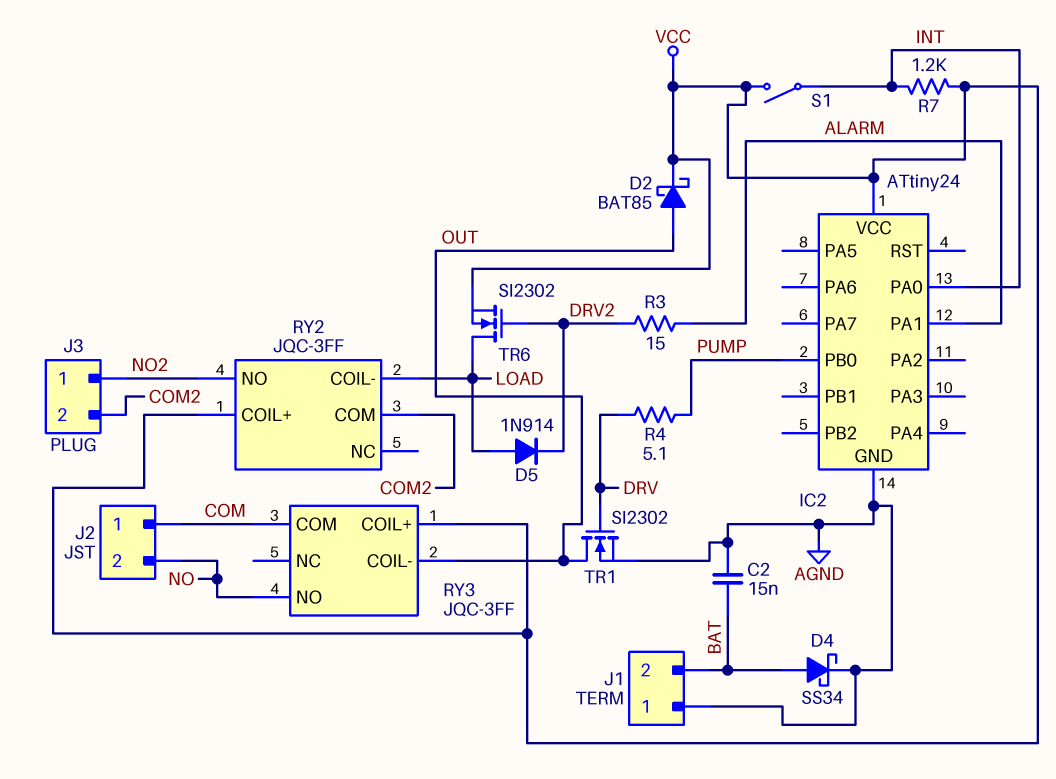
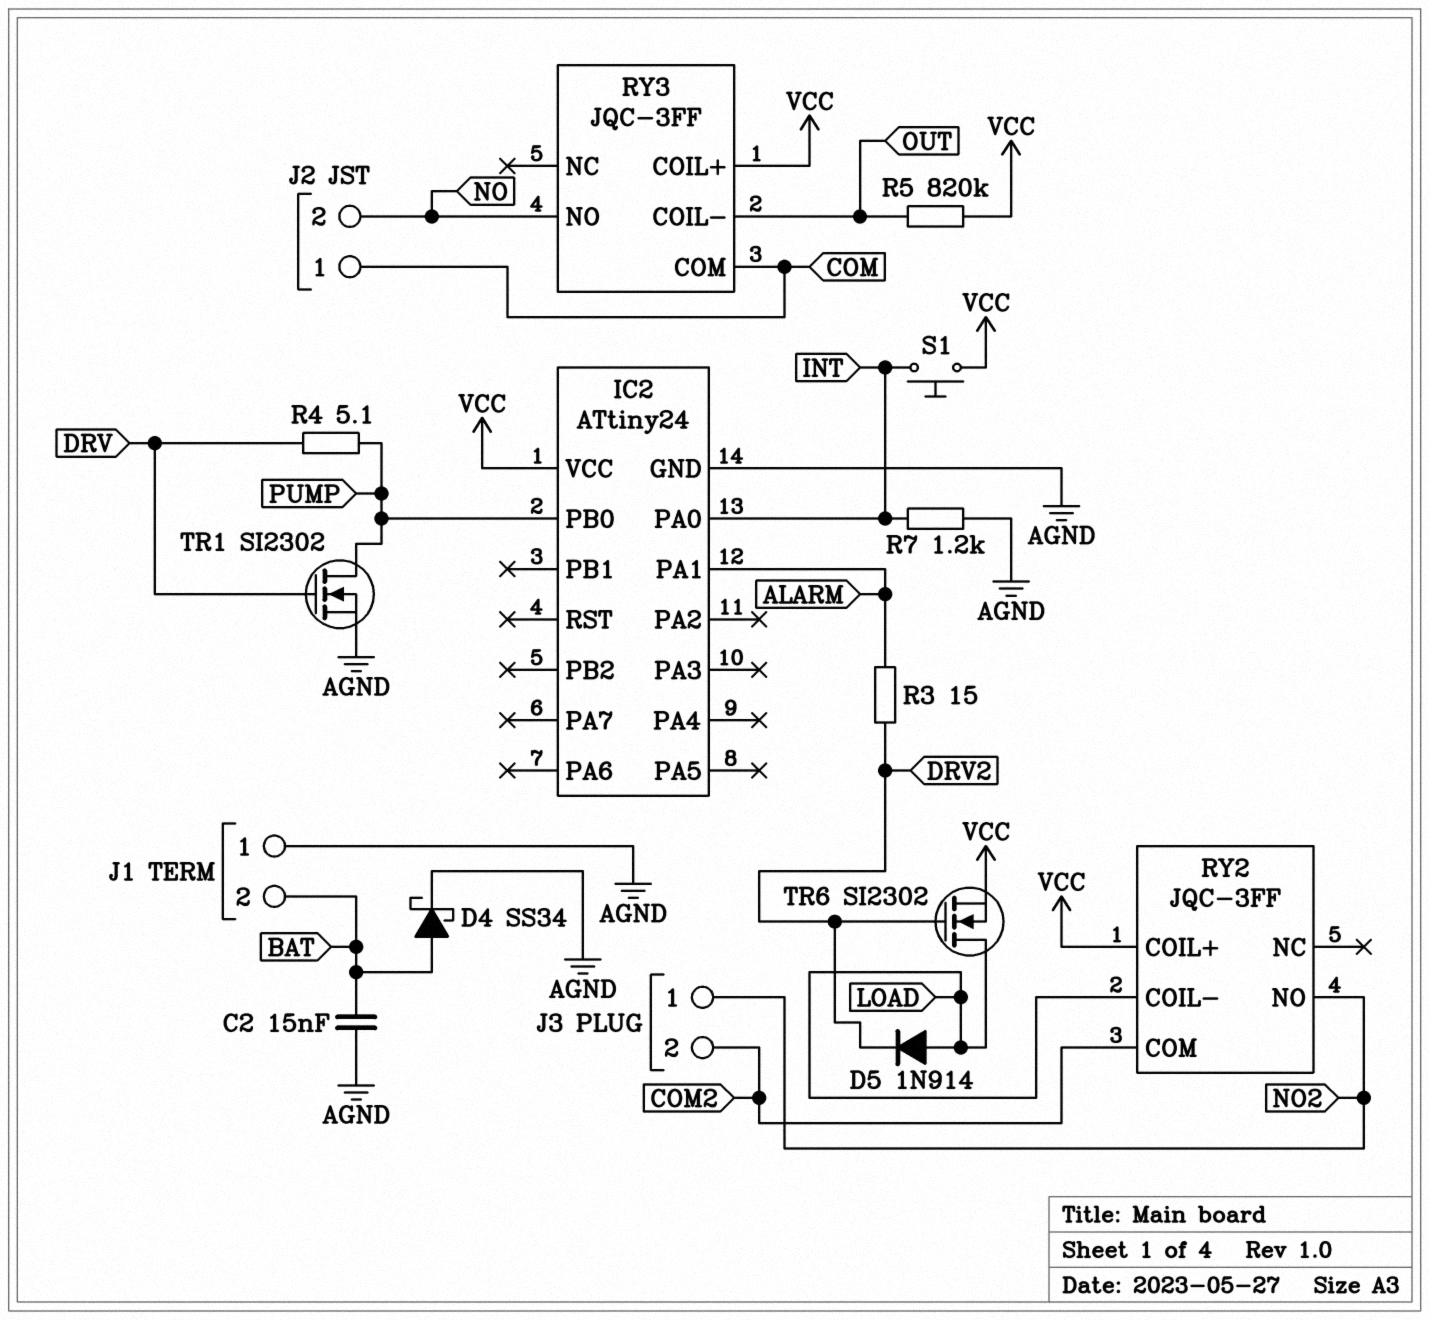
D2: schottky BAT85 (A OUT, K VCC) -> none
R5: none -> 820k (OUT, VCC)
R7: 1.2k (INT, VCC) -> 1.2k (AGND, INT)
S1: switch (INT, VCC) -> button (INT, VCC)
TR1: NMOS SI2302 (G DRV, D OUT, S AGND) -> NMOS SI2302 (G DRV, D PUMP, S AGND)

